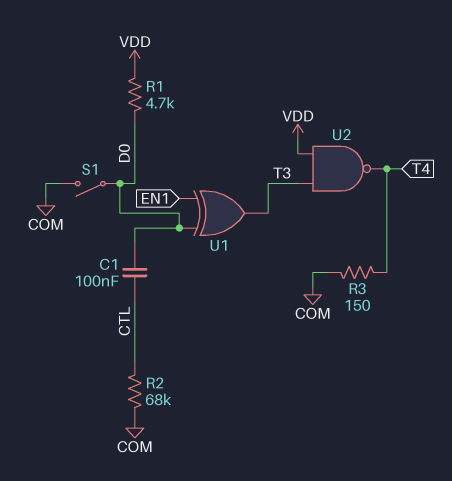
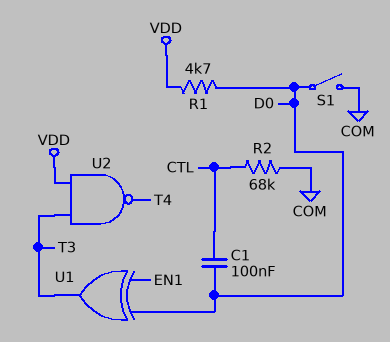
R3: 150 (COM, T4) -> none

